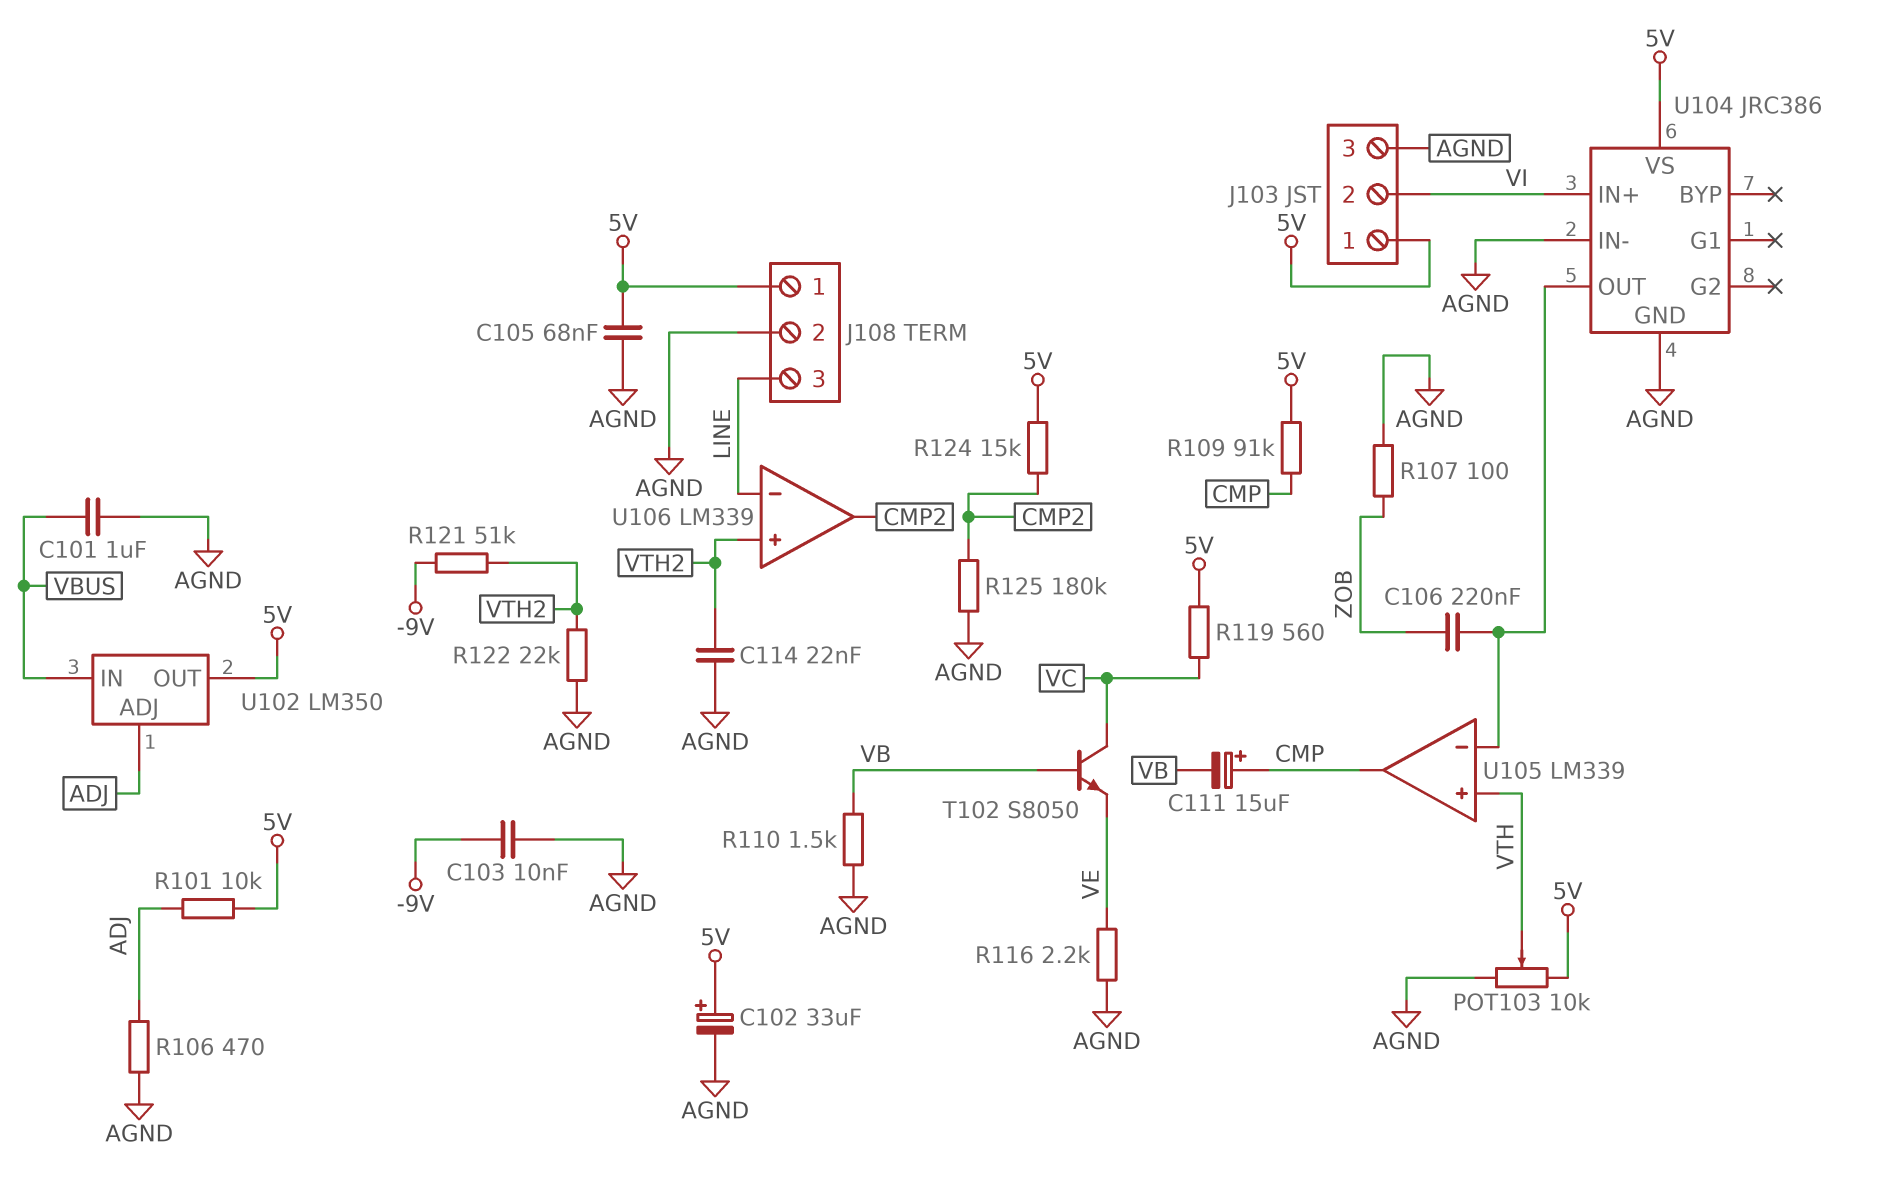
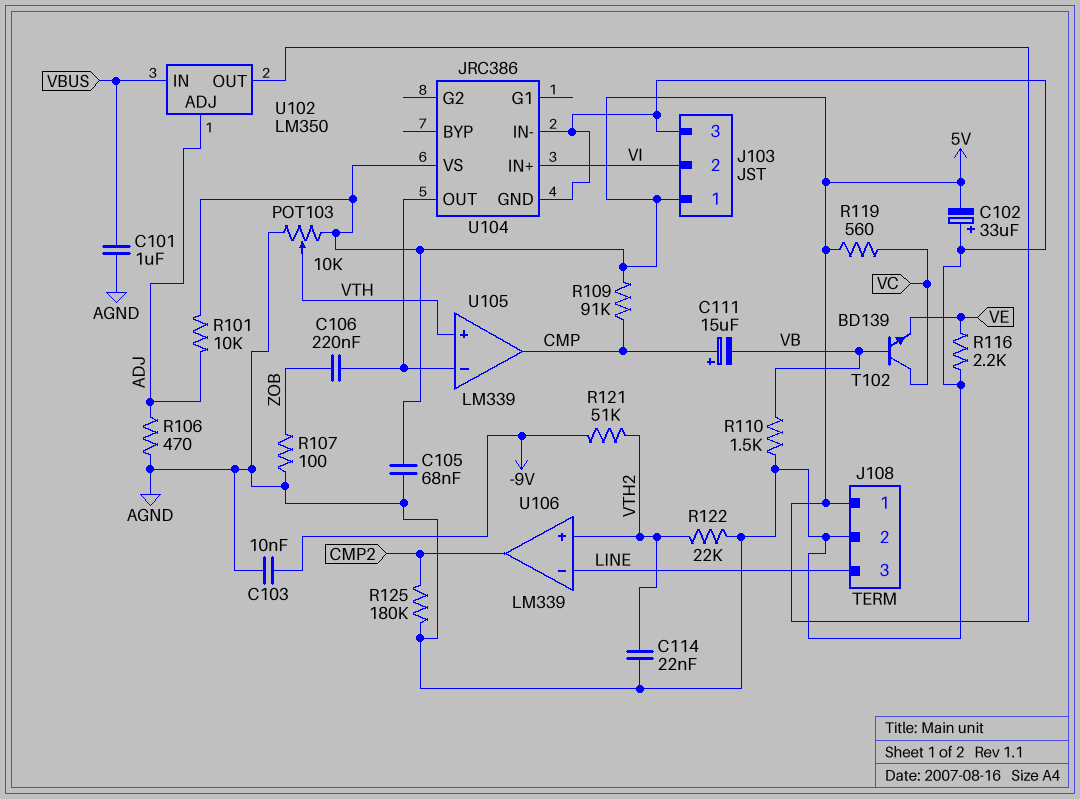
C102: 33uF (plus 5V, minus AGND) -> 33uF (plus AGND, minus 5V)
R124: 15k (5V, CMP2) -> none
T102: NPN S8050 (B VB, C VC, E VE) -> NPN BD139 (B VB, C VC, E VE)

